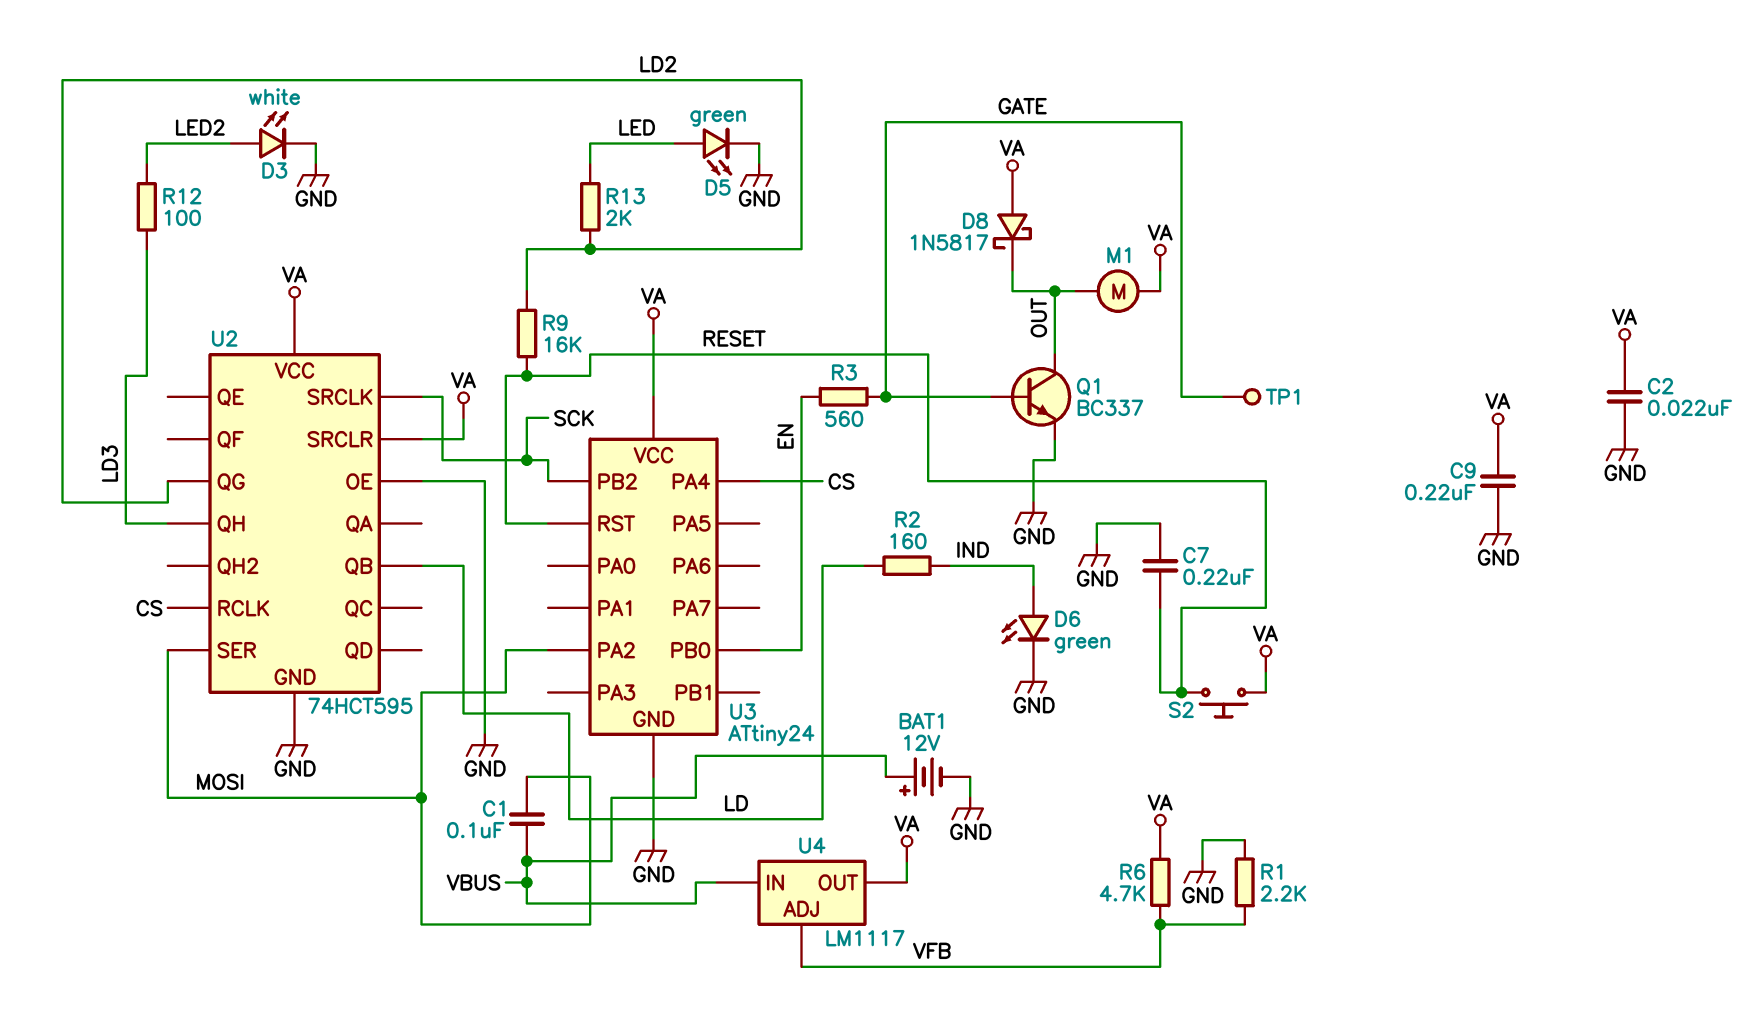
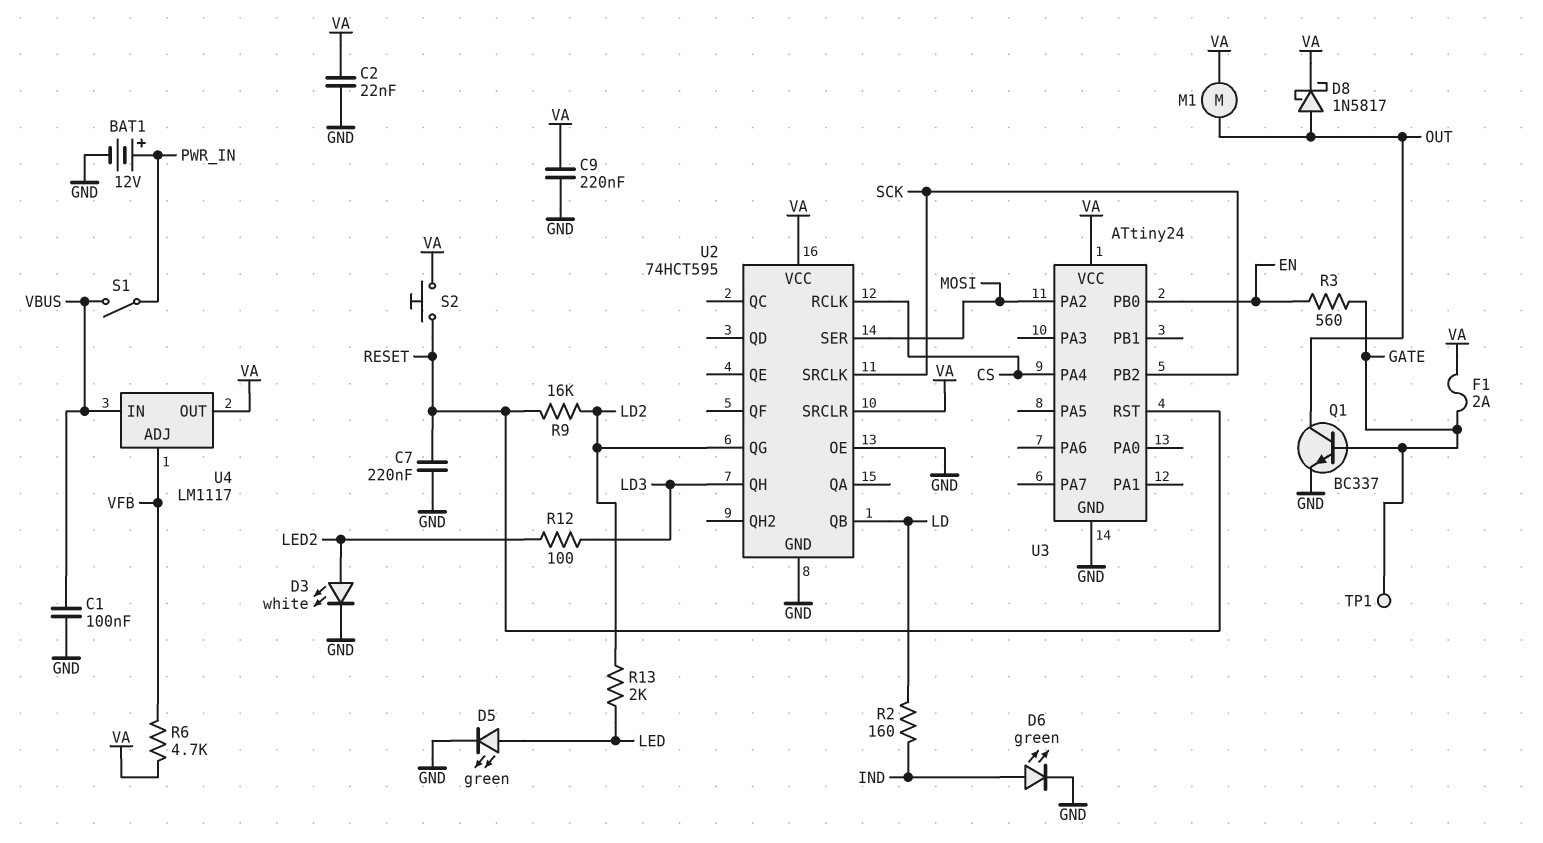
BAT1: 12V (plus VBUS, minus GND) -> 12V (plus PWR_IN, minus GND)
C1: 100nF (MOSI, VBUS) -> 100nF (GND, VBUS)
D8: schottky 1N5817 (A VA, K OUT) -> schottky 1N5817 (A OUT, K VA)
F1: none -> 2A (GATE, VA)
R1: 2.2k (GND, VFB) -> none
S1: none -> switch (PWR_IN, VBUS)

